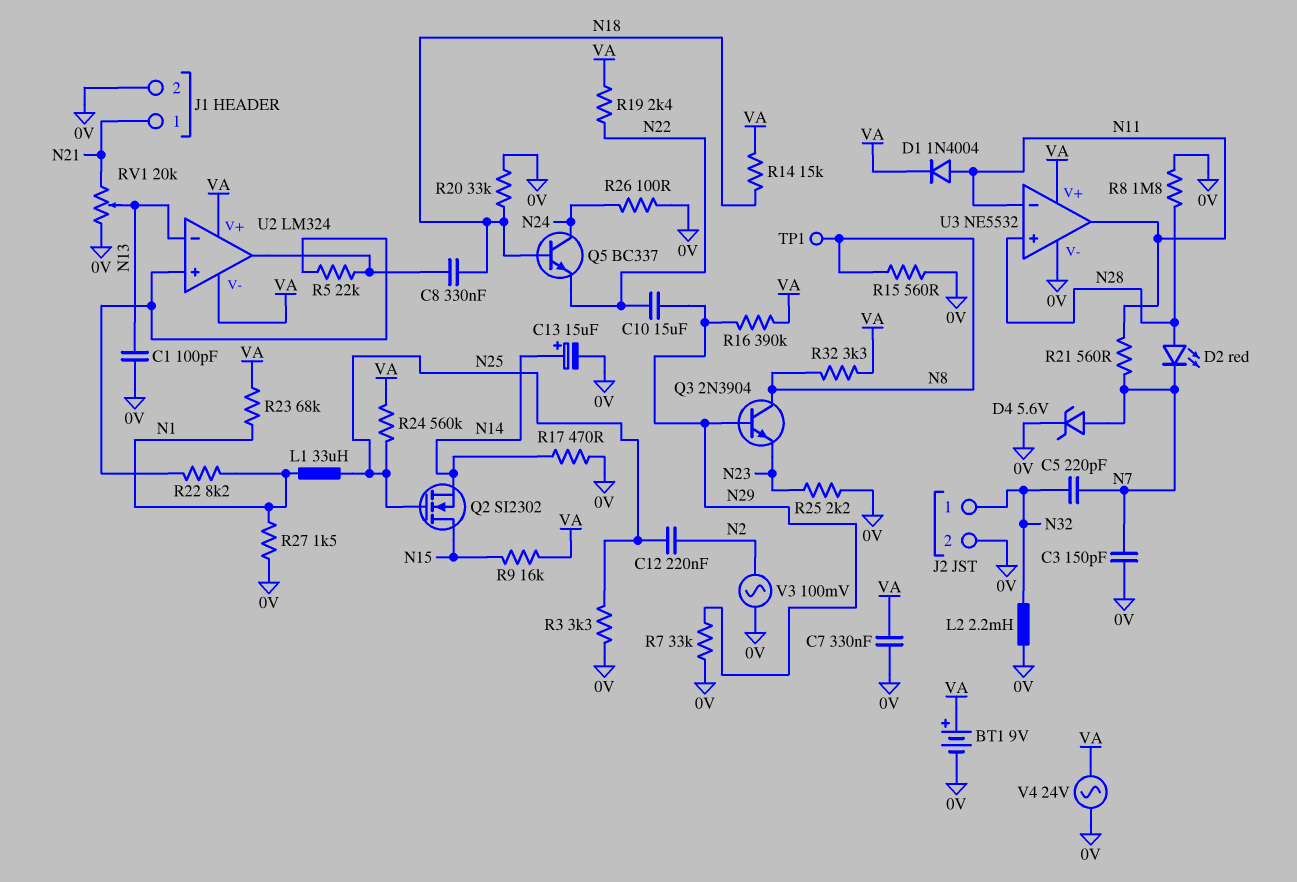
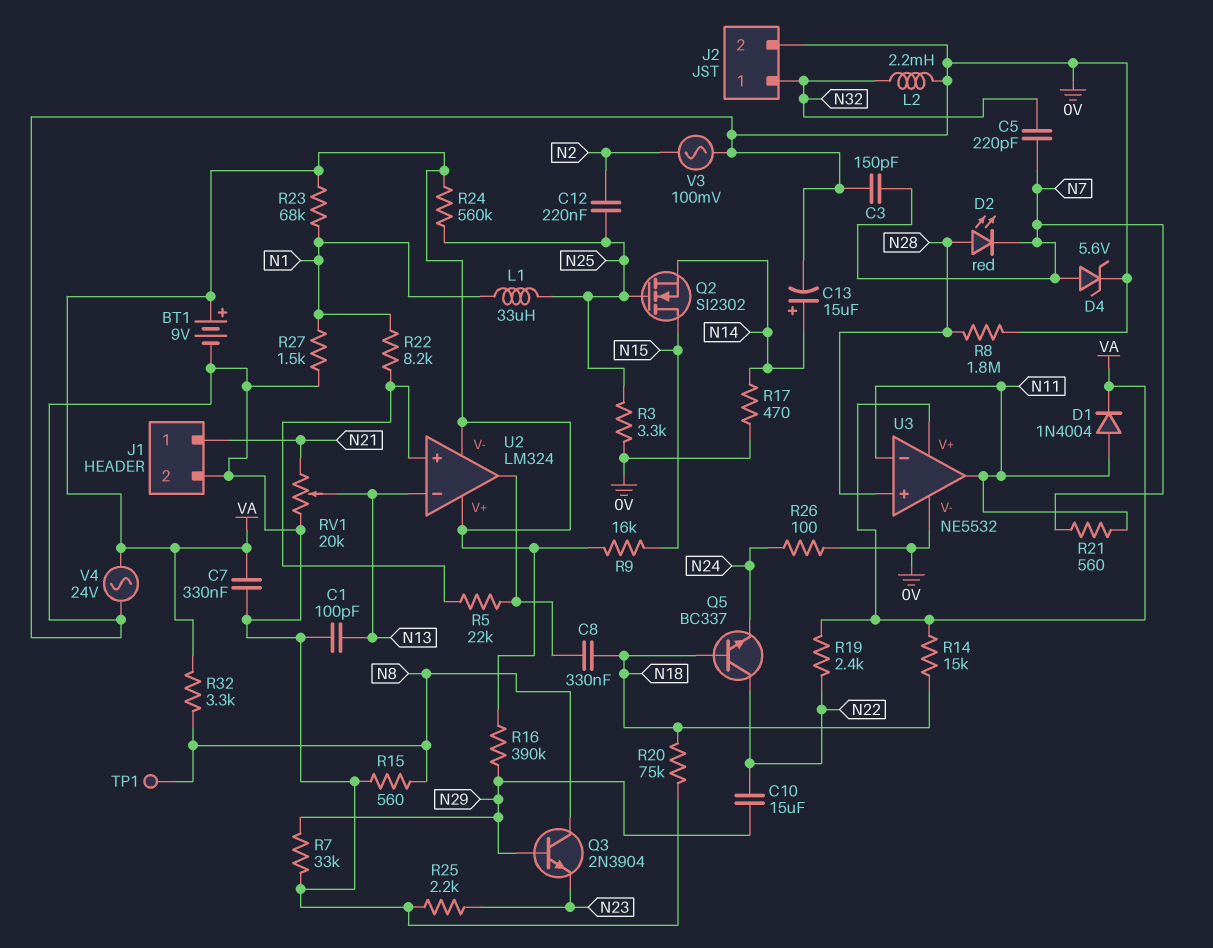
Q5: NPN BC337 (B N18, C N24, E N22) -> NPN BC337 (B N18, C N22, E N24)
R20: 33k (0V, N18) -> 75k (0V, N18)

